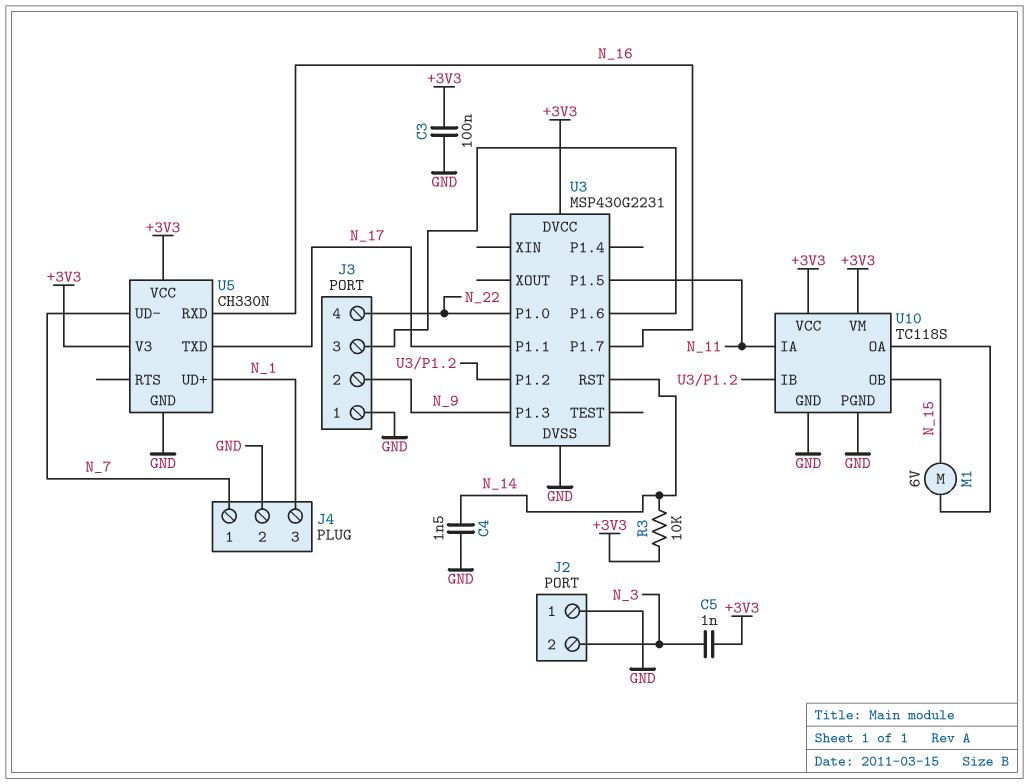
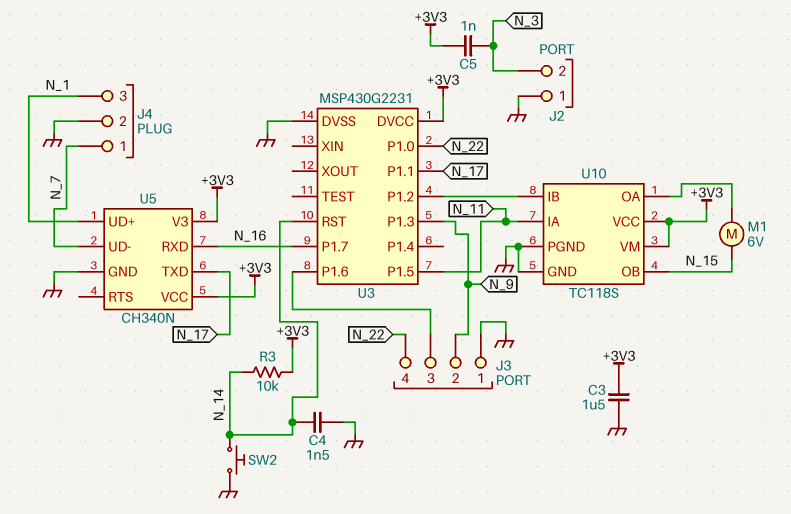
C3: 100nF (+3V3, GND) -> 1.5uF (+3V3, GND)
SW2: none -> button (GND, N_14)
U5: CH330N -> CH340N

